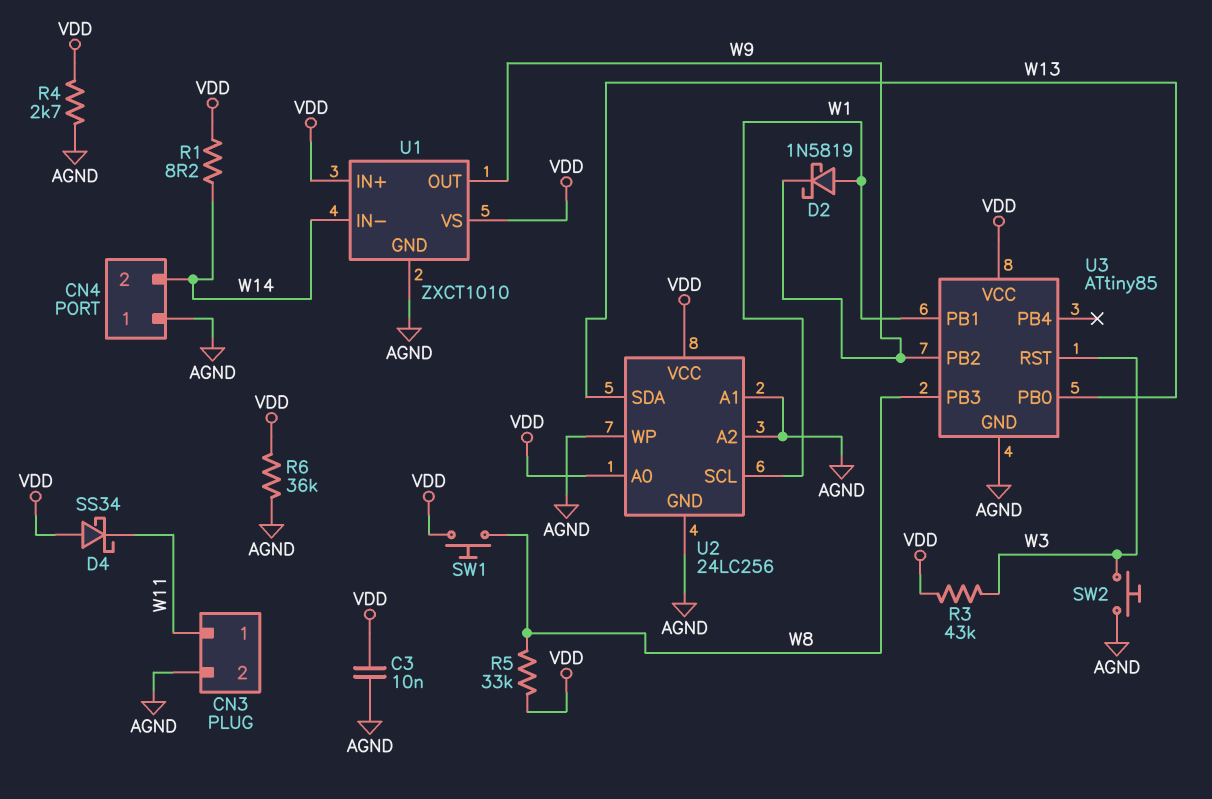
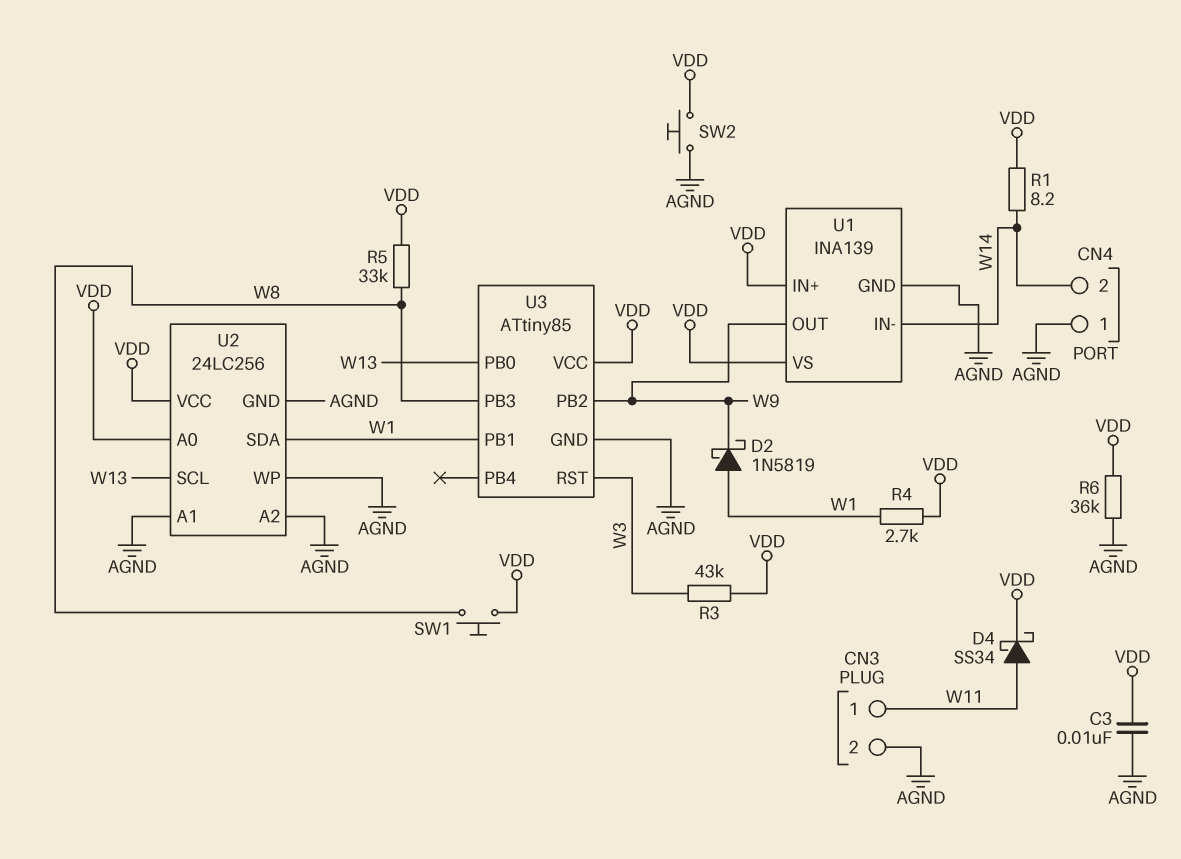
D4: schottky SS34 (A VDD, K W11) -> schottky SS34 (A W11, K VDD)
R4: 2.7k (AGND, VDD) -> 2.7k (VDD, W1)
SW2: button (AGND, W3) -> button (AGND, VDD)
U1: ZXCT1010 -> INA139
U2 pin SCL: W1 -> W13
U2 pin SDA: W13 -> W1

